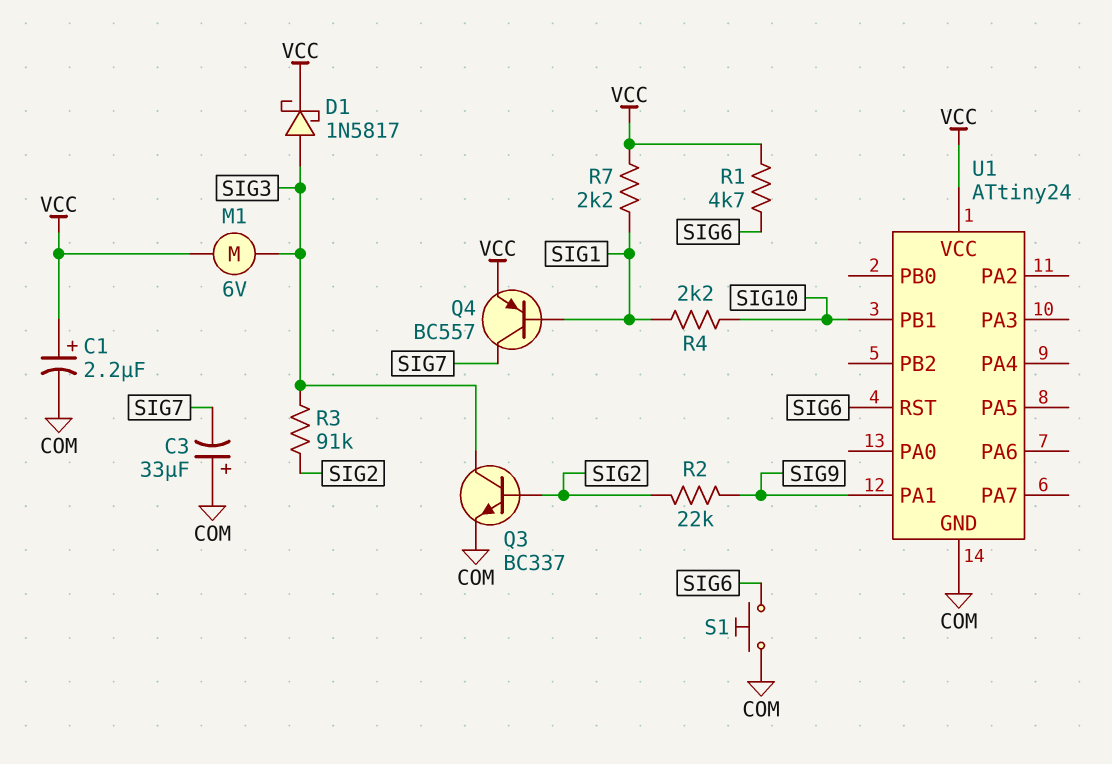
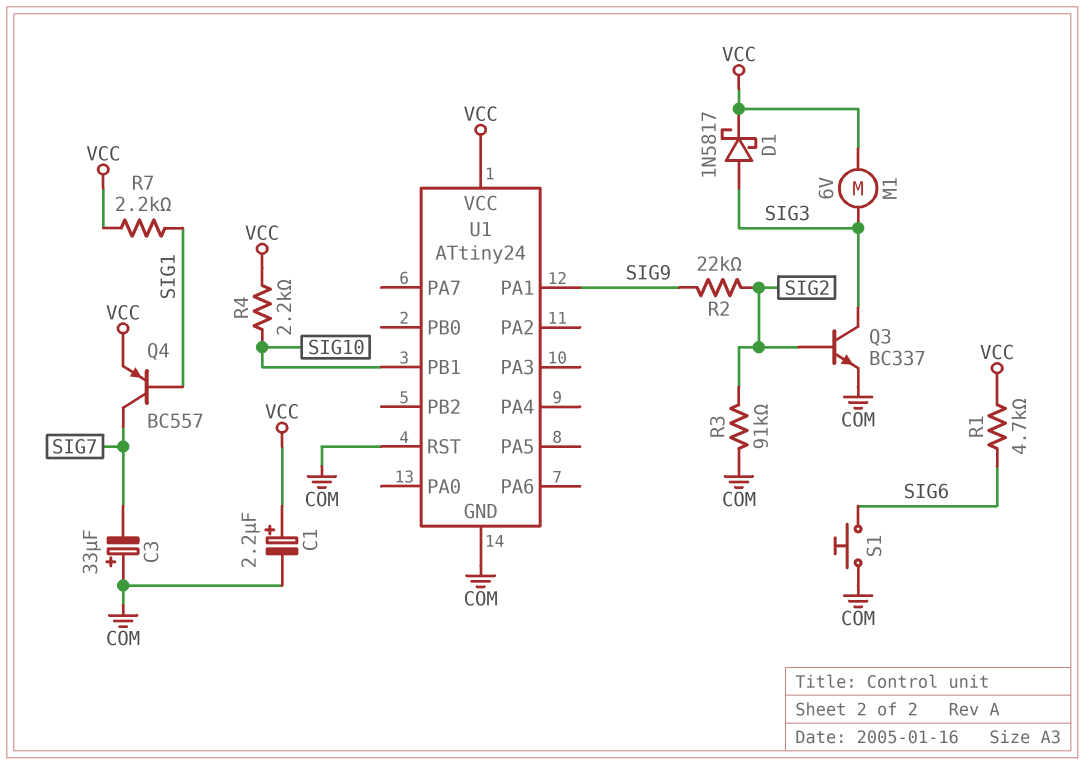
R3: 91k (SIG2, SIG3) -> 91k (COM, SIG2)
R4: 2.2k (SIG1, SIG10) -> 2.2k (SIG10, VCC)
U1 pin RST: SIG6 -> COM

